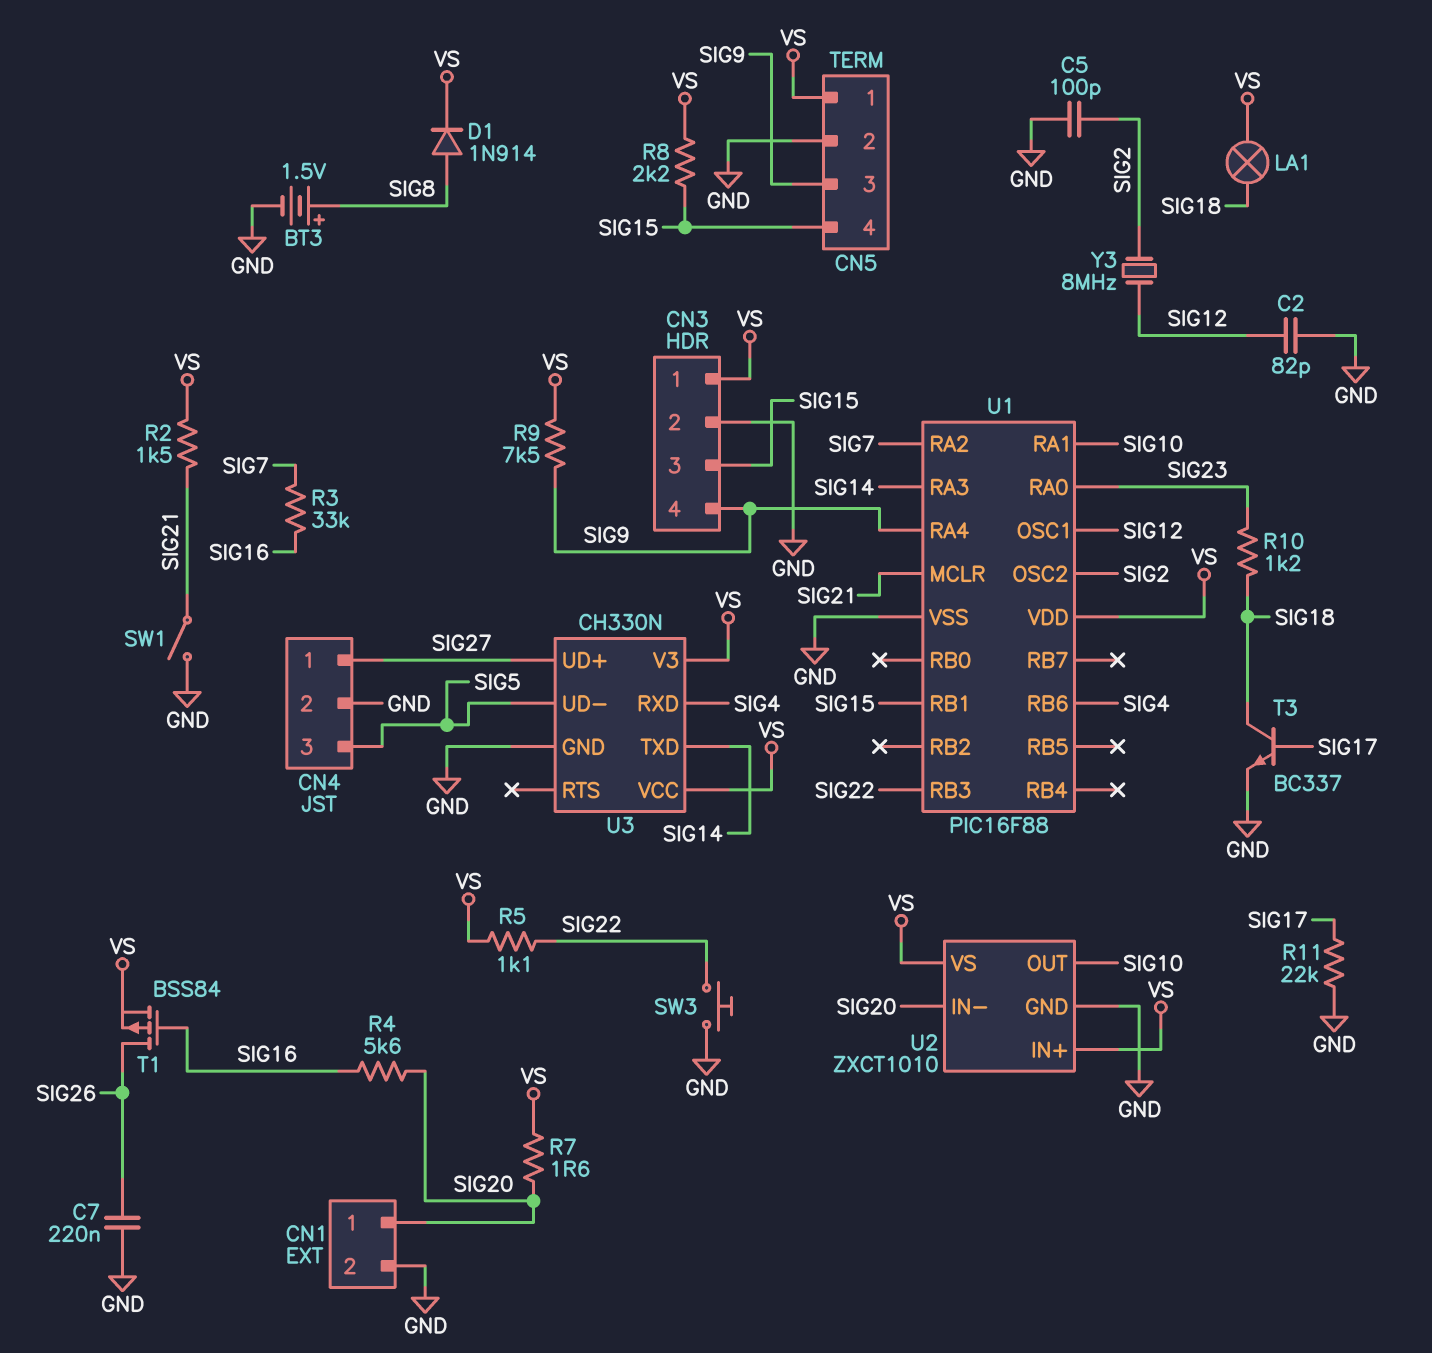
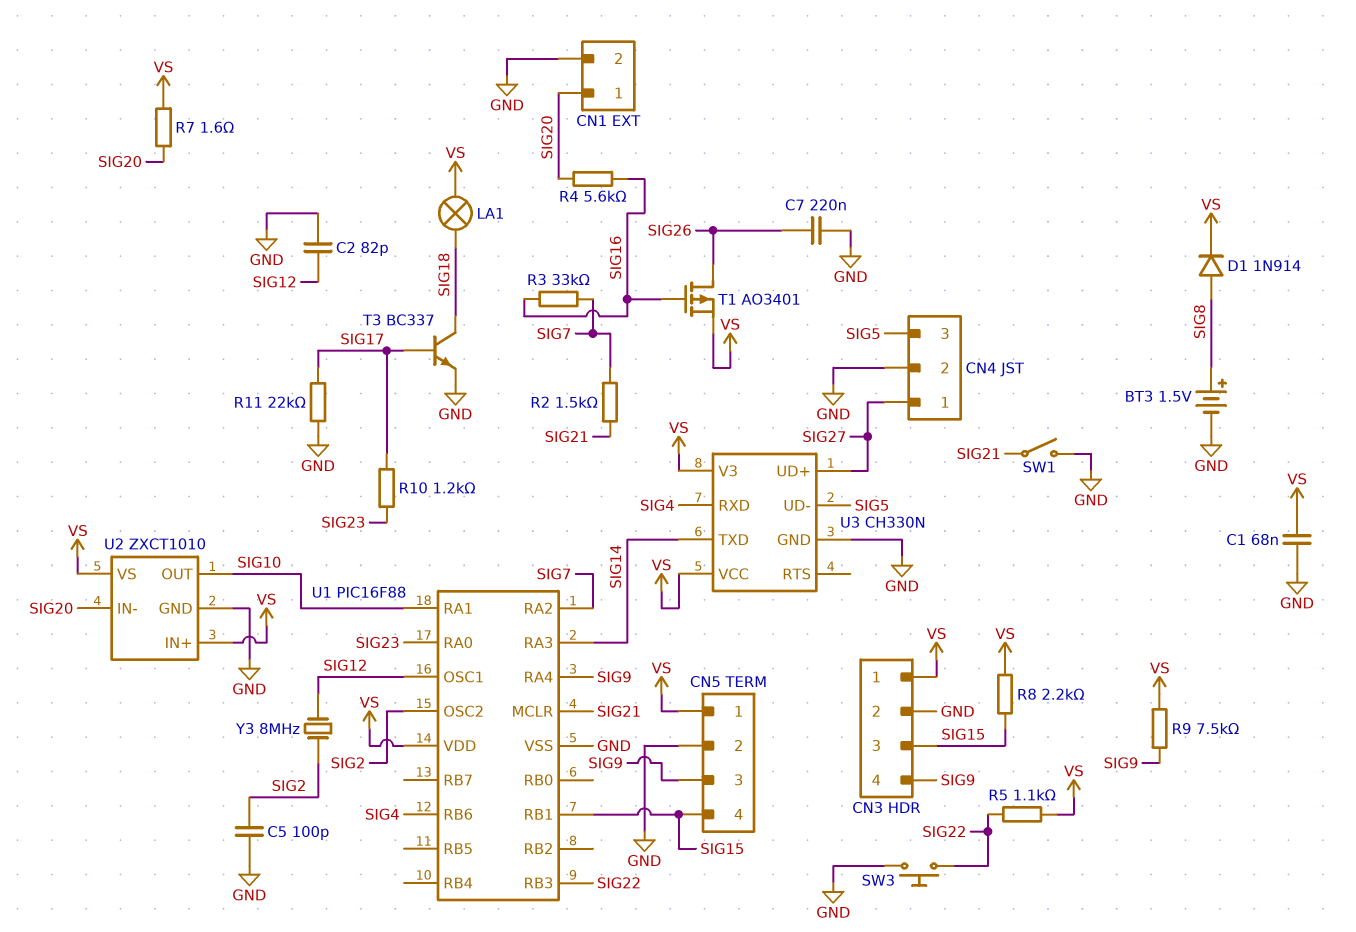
C1: none -> 68nF (GND, VS)
R2: 1.5k (SIG21, VS) -> 1.5k (SIG7, SIG21)
R10: 1.2k (SIG18, SIG23) -> 1.2k (SIG17, SIG23)
T1: PMOS BSS84 (G SIG16, D SIG26, S VS) -> PMOS AO3401 (G SIG16, D SIG26, S VS)

